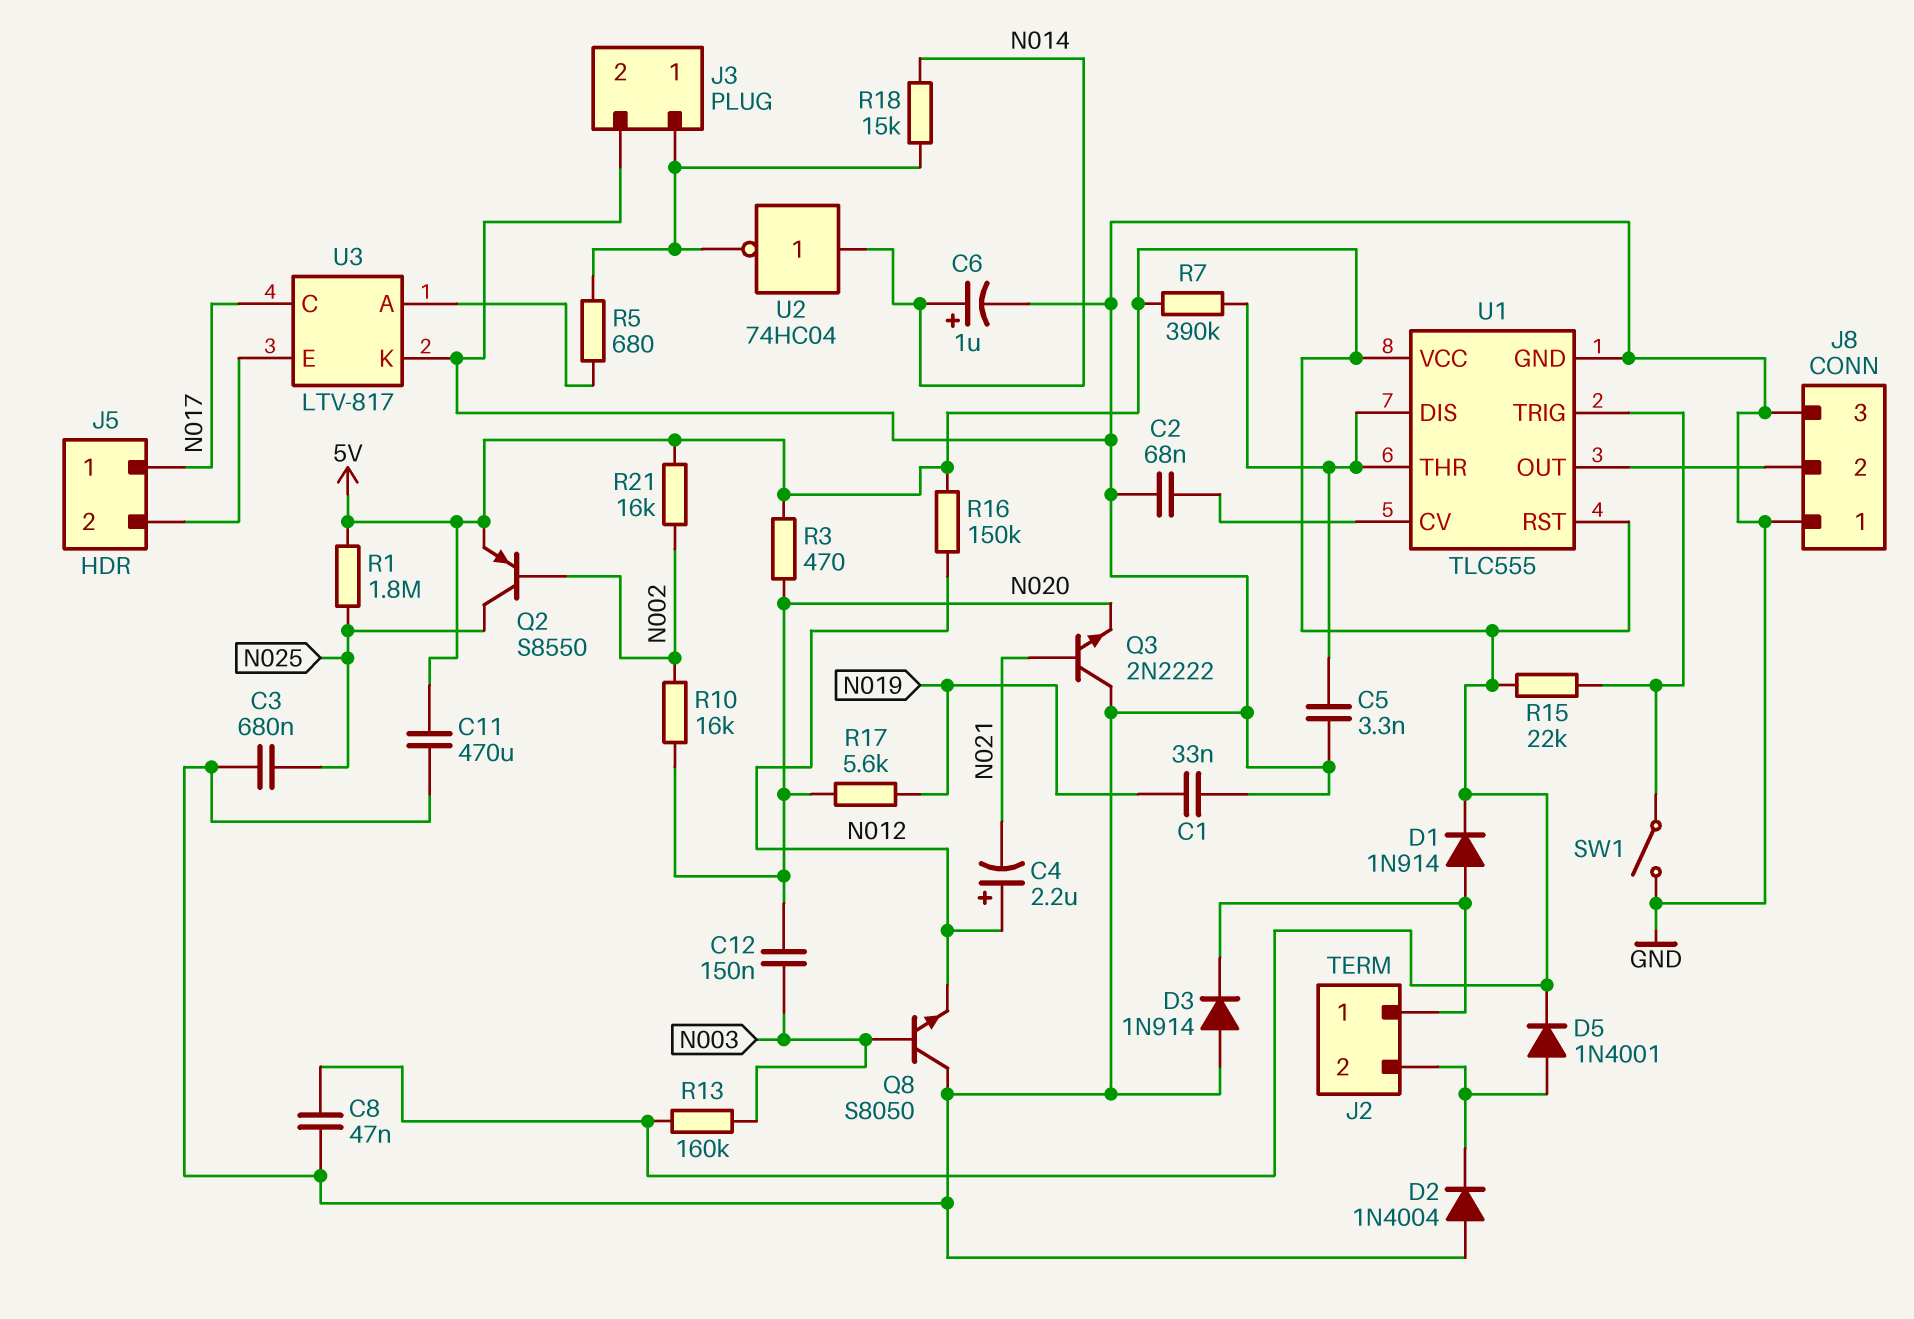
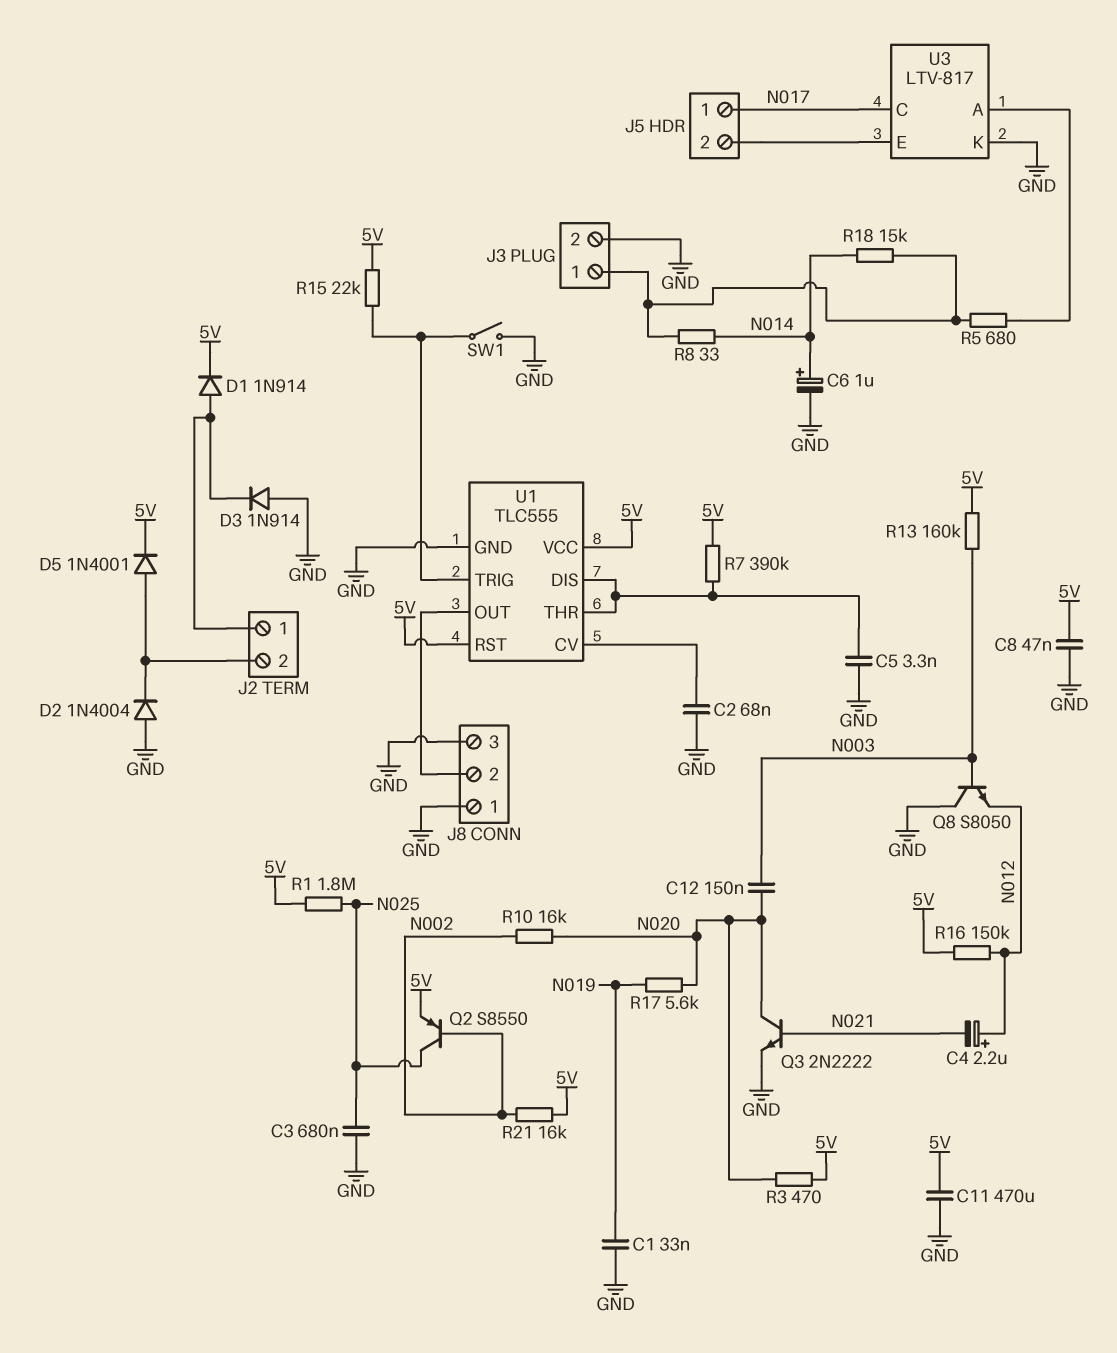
Q3: NPN 2N2222 (B N021, C GND, E N020) -> NPN 2N2222 (B N021, C N020, E GND)
R8: none -> 33 (J3/1, N014)
U2: NOT 74HC04 (in N014, out J3/1) -> none

